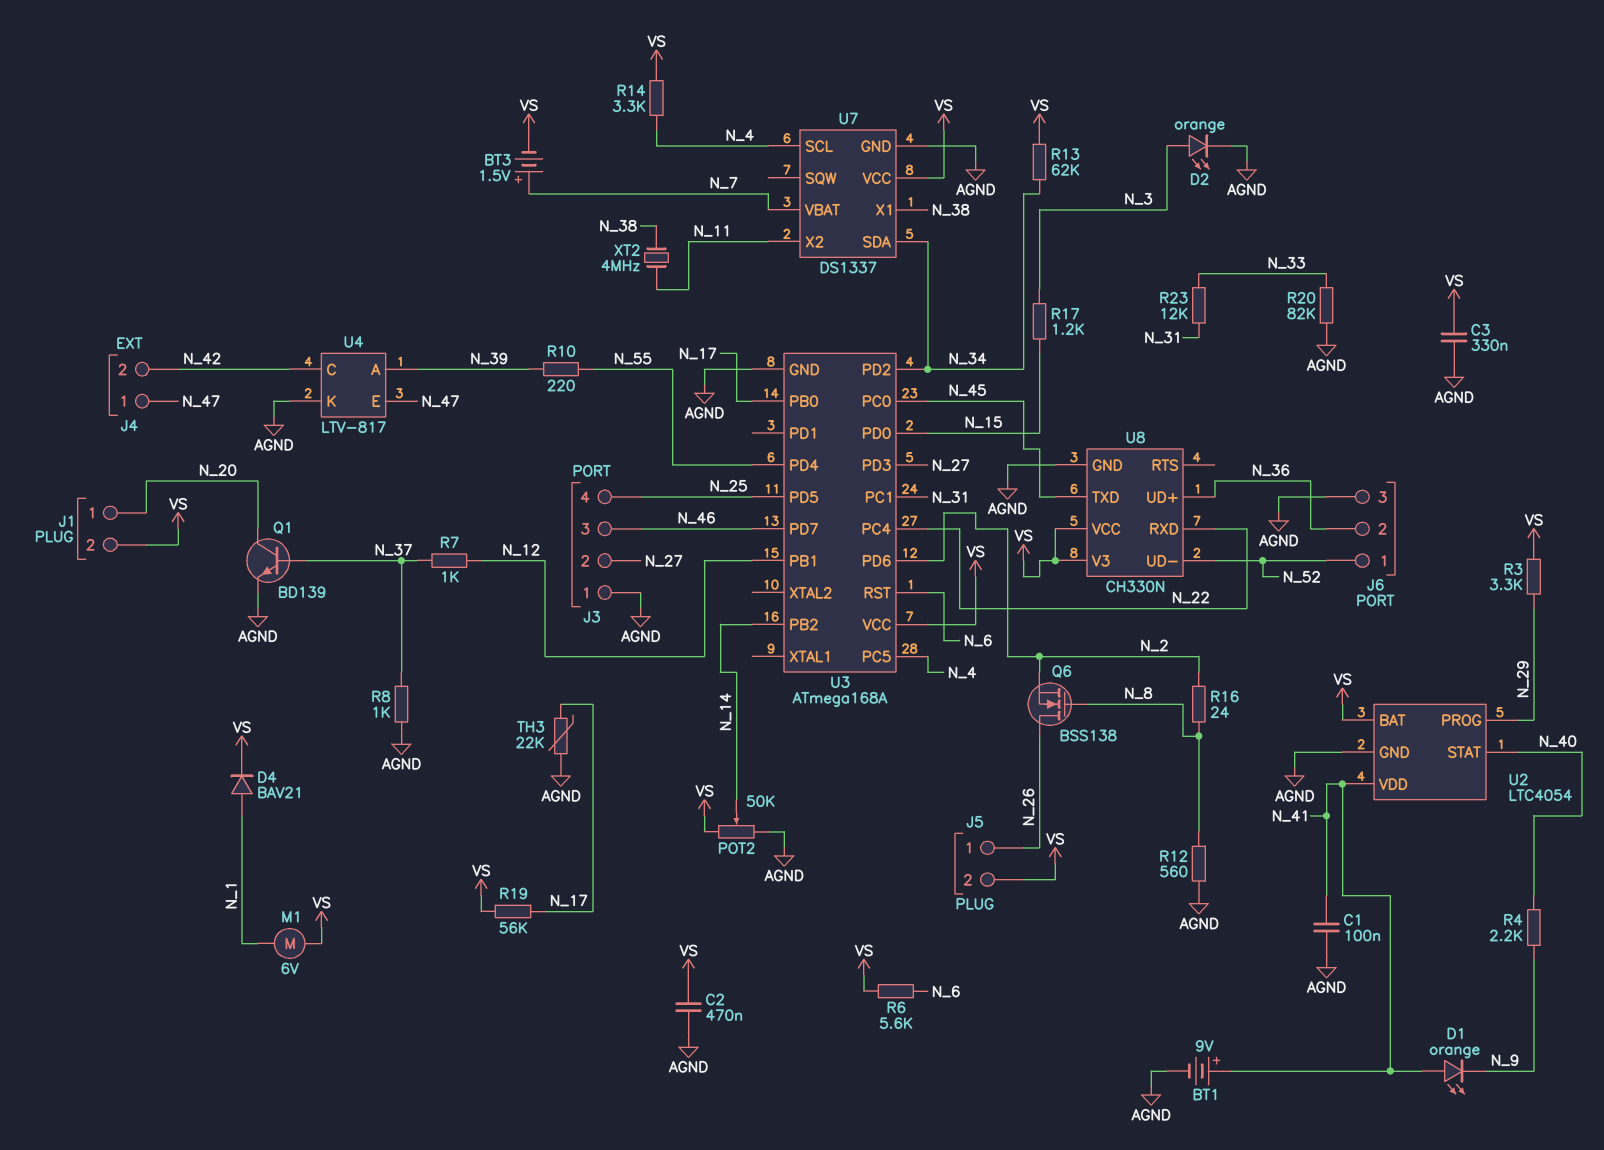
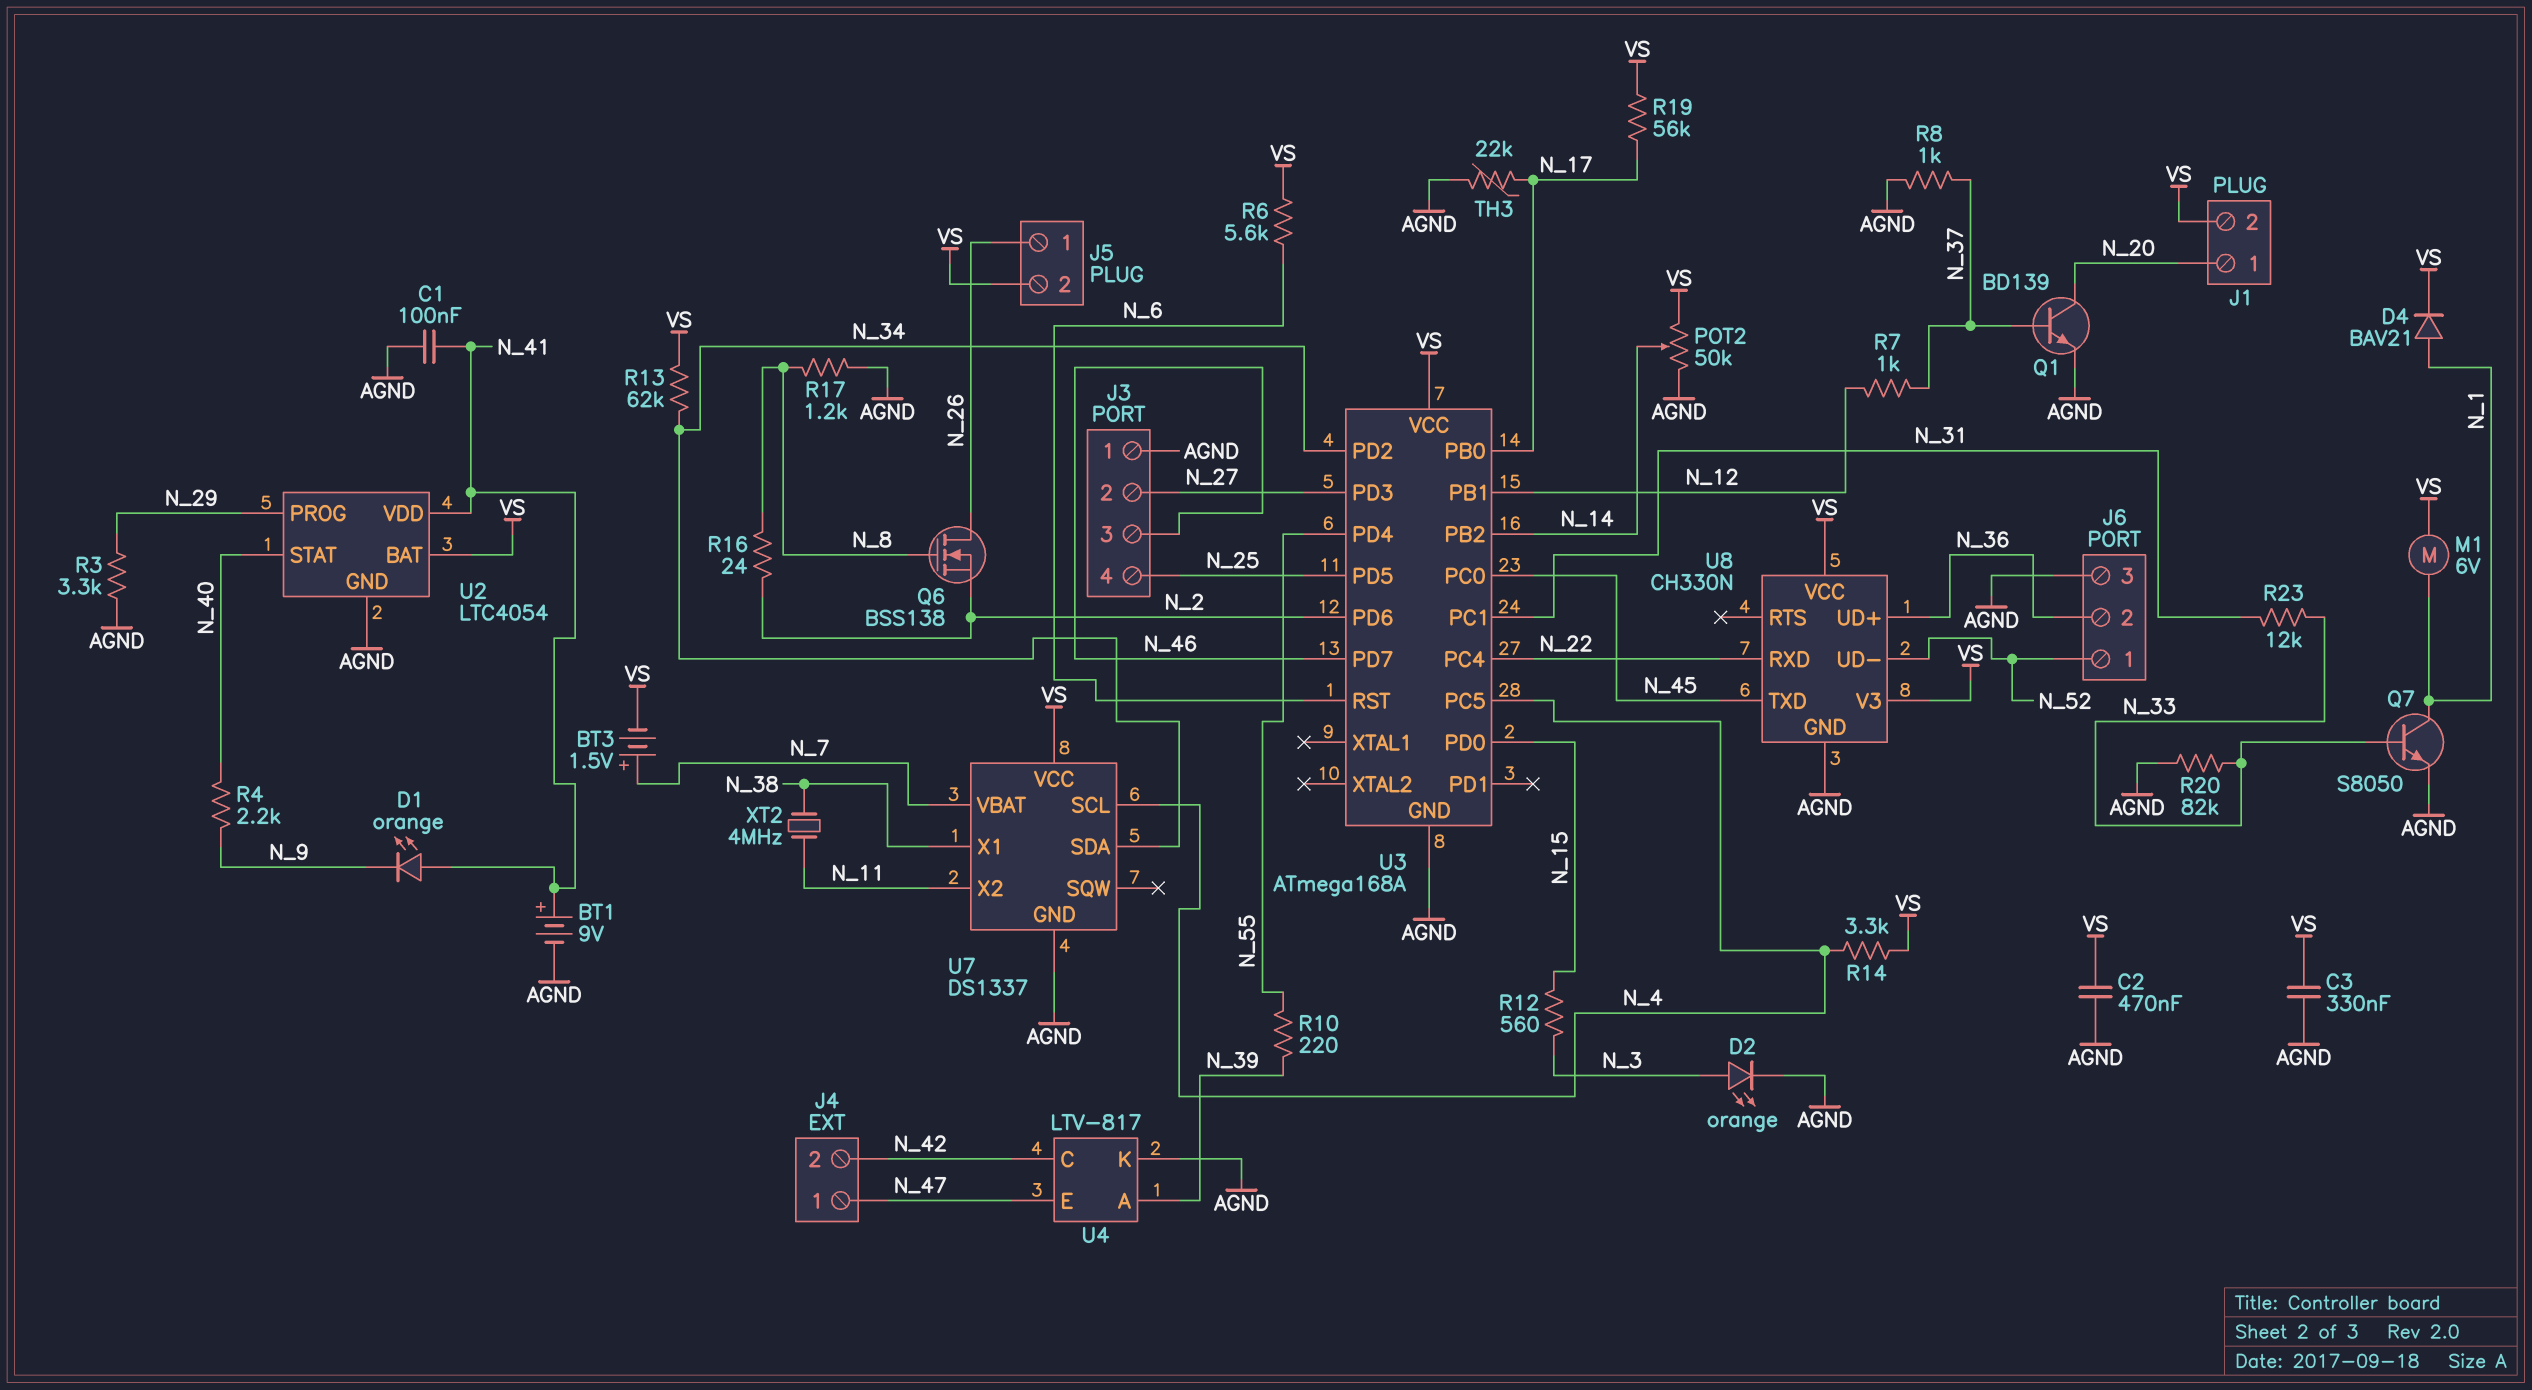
Q7: none -> NPN S8050 (B N_33, C N_1, E AGND)
R3: 3.3k (N_29, VS) -> 3.3k (AGND, N_29)
R12: 560 (AGND, N_8) -> 560 (N_3, N_15)
R17: 1.2k (N_3, N_15) -> 1.2k (AGND, N_8)

